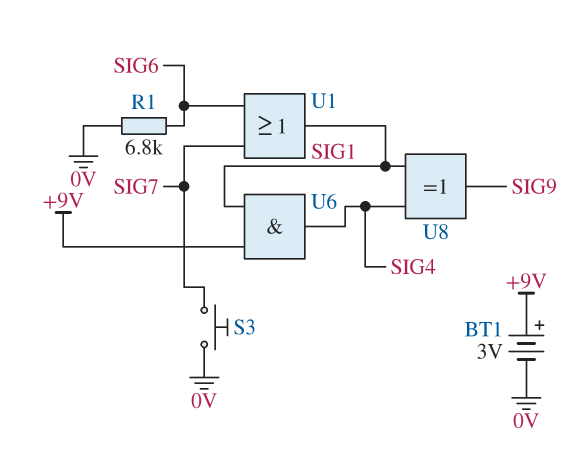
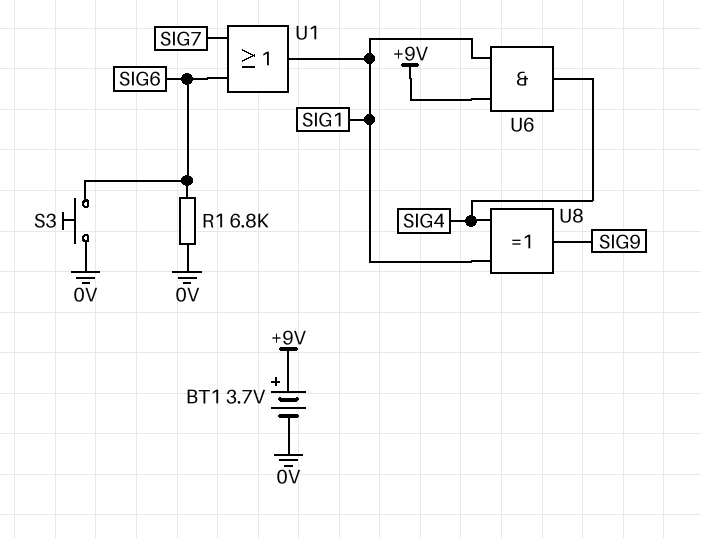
BT1: 3V (plus +9V, minus 0V) -> 3.7V (plus +9V, minus 0V)
S3: button (0V, SIG7) -> button (0V, SIG6)

